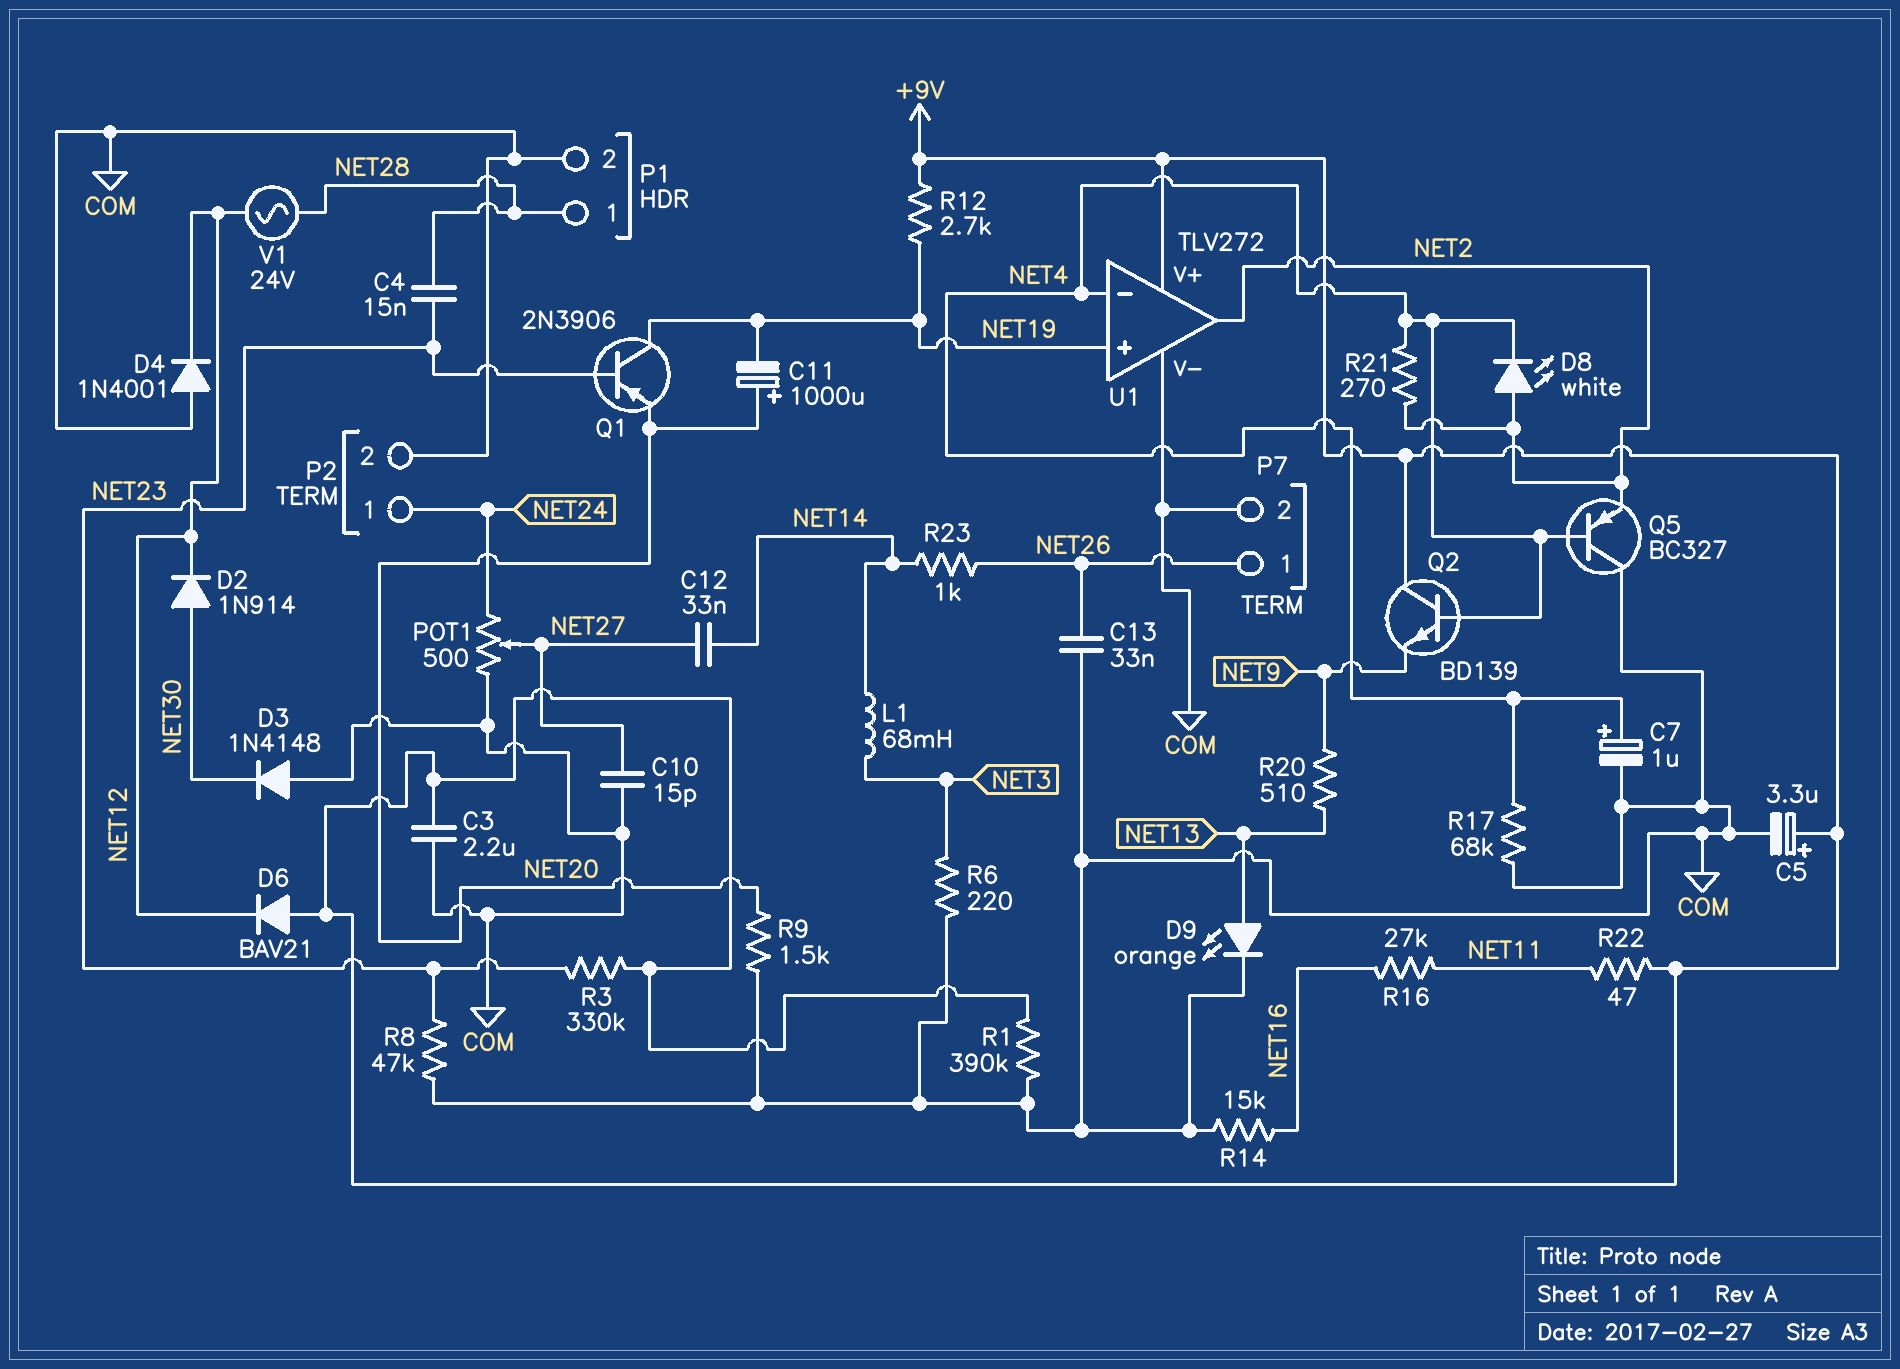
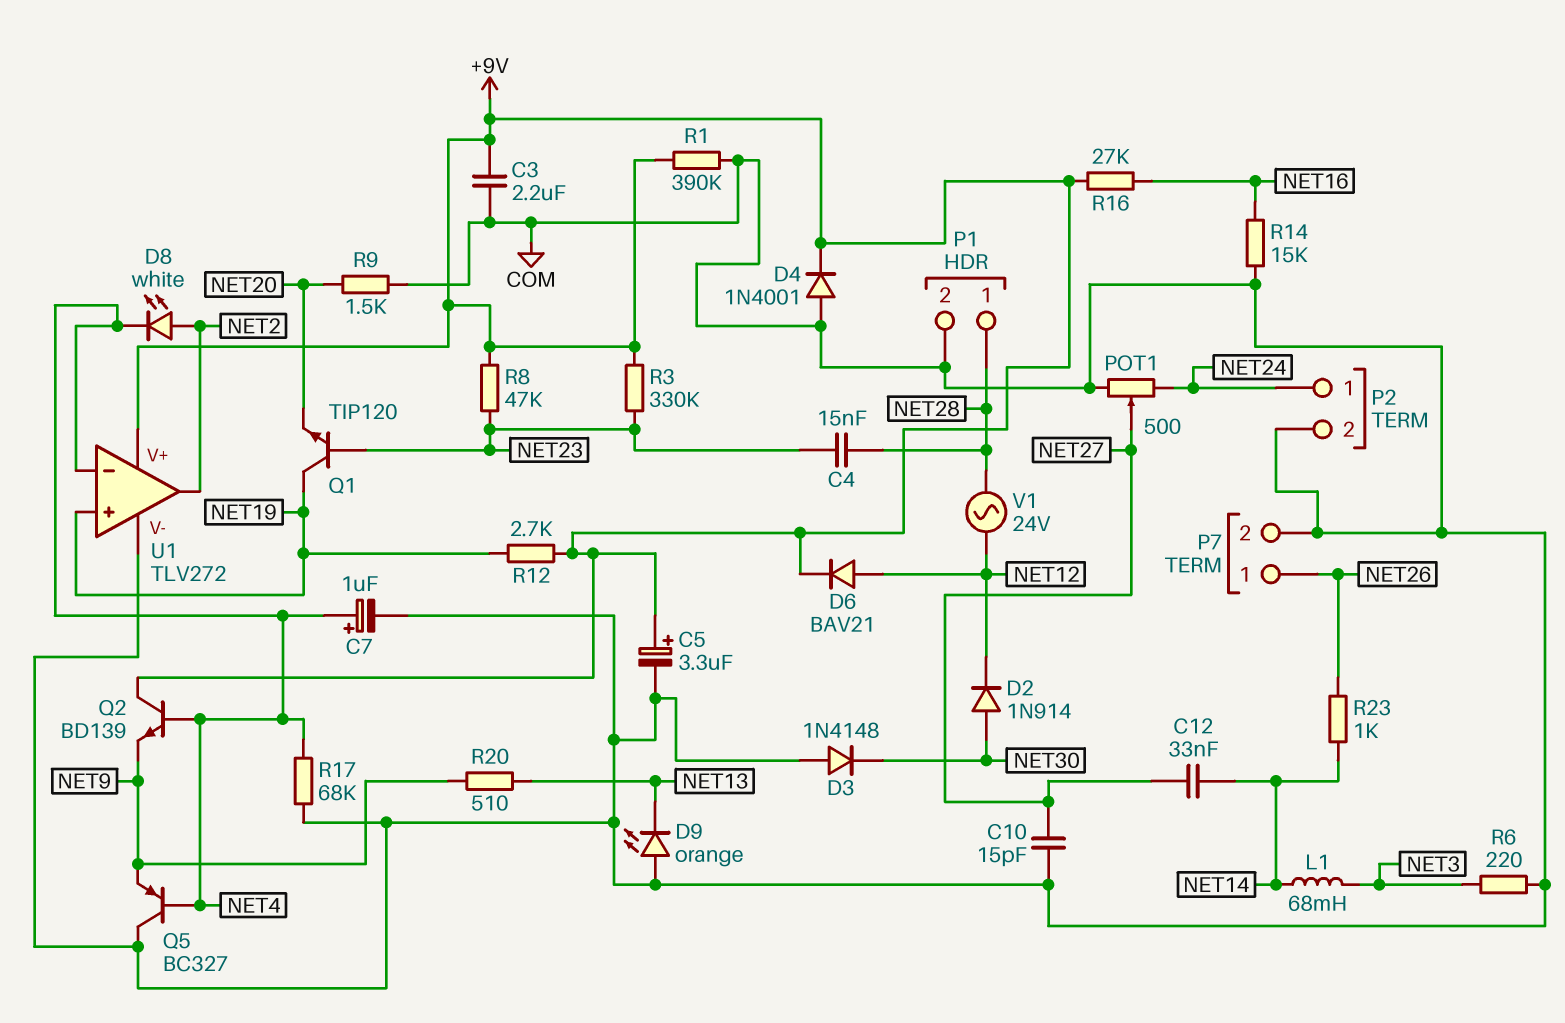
C11: 1000uF (plus NET20, minus NET19) -> none
C13: 33nF (COM, NET26) -> none
D4: diode 1N4001 (A COM, K NET12) -> diode 1N4001 (A COM, K +9V)
D6: diode BAV21 (A +9V, K NET12) -> diode BAV21 (A NET12, K +9V)
D9: LED orange (A NET13, K COM) -> LED orange (A COM, K NET13)
Q1: PNP 2N3906 (B NET23, C NET19, E NET20) -> NPN TIP120 (B NET23, C NET19, E NET20)
Q5: PNP BC327 (B NET4, C COM, E NET2) -> PNP BC327 (B NET4, C COM, E NET9)
R8: 47k (COM, NET23) -> 47k (+9V, NET23)
R16: 27k (NET11, NET16) -> 27k (+9V, NET16)
R21: 270 (NET2, NET4) -> none
R22: 47 (+9V, NET11) -> none

